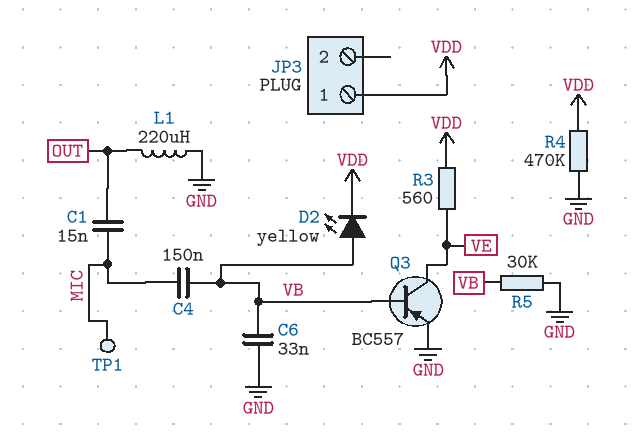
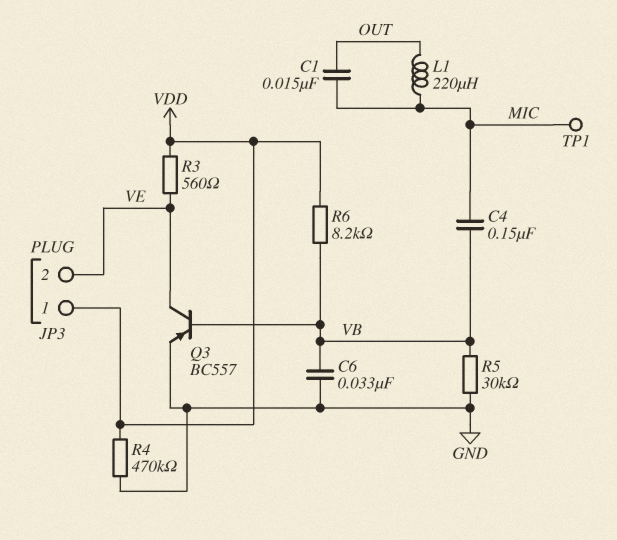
D2: LED yellow (A VB, K VDD) -> none
JP3 pin 2: none -> VE
L1: 220uH (GND, OUT) -> 220uH (MIC, OUT)
R6: none -> 8.2k (VB, VDD)

